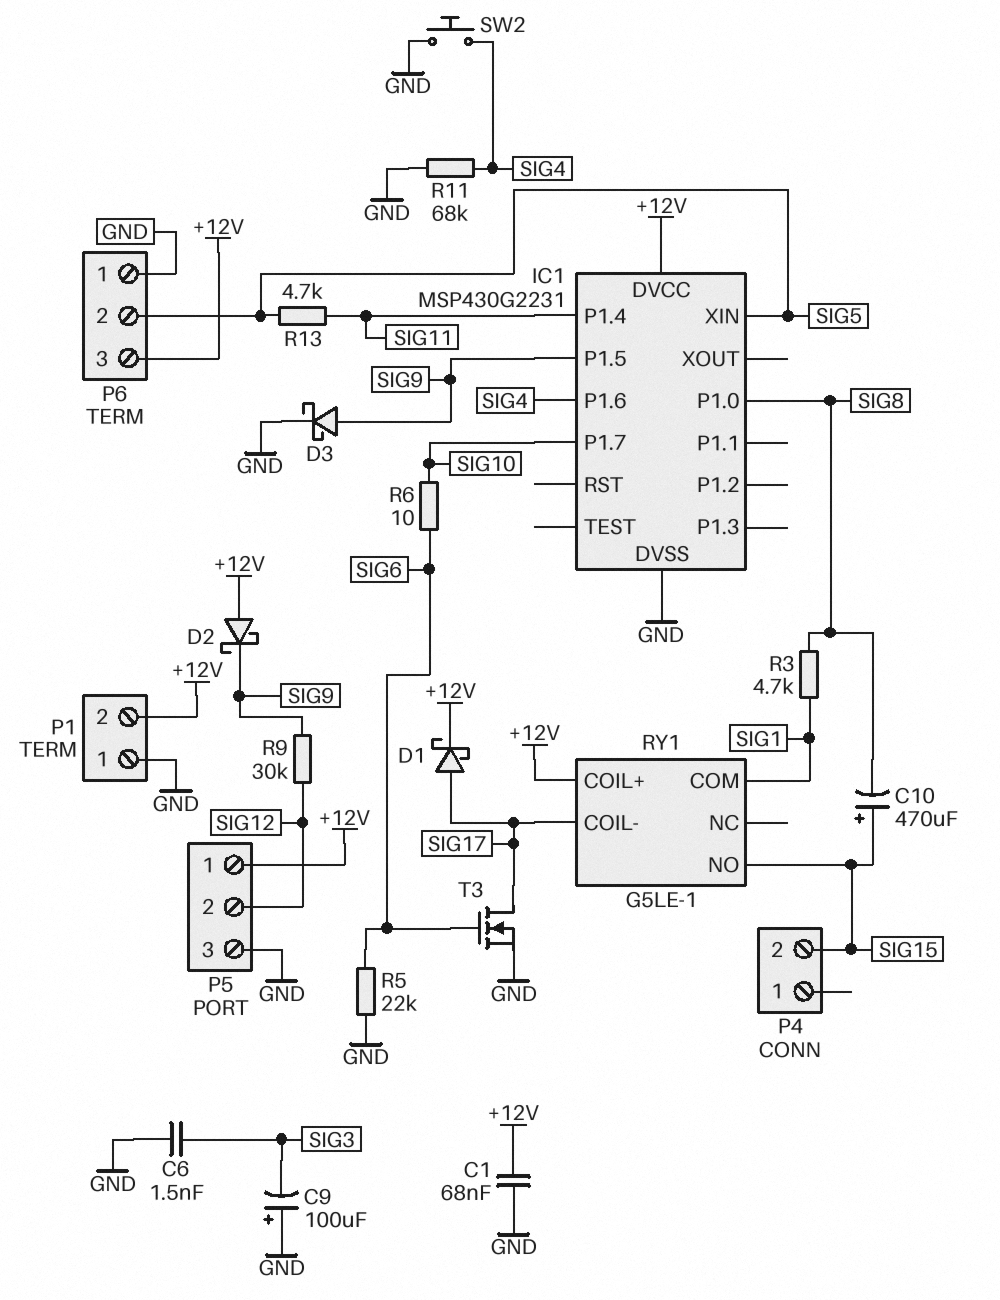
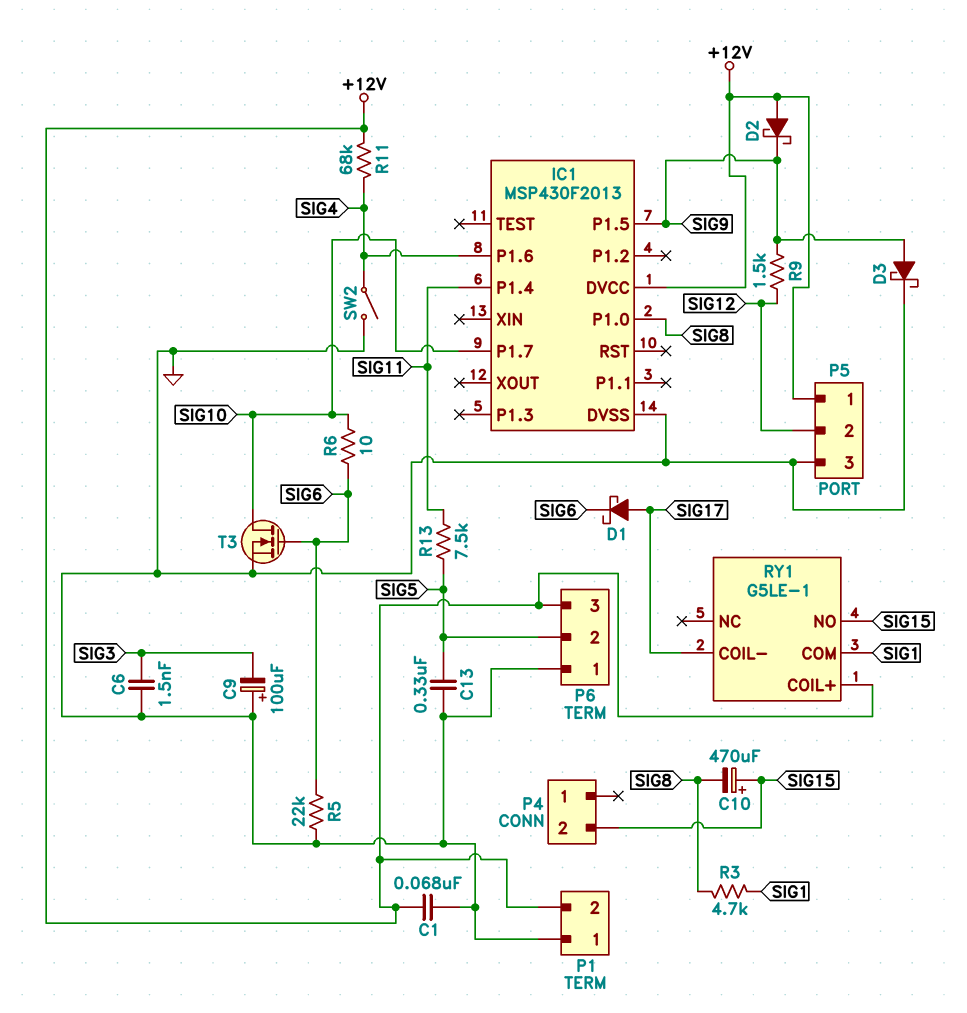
C13: none -> 330nF (GND, SIG5)
D1: schottky (A SIG17, K +12V) -> schottky (A SIG17, K SIG6)
IC1: MSP430G2231 -> MSP430F2013
IC1 pin XIN: SIG5 -> none
R9: 30k (SIG9, SIG12) -> 1.5k (SIG9, SIG12)
R11: 68k (GND, SIG4) -> 68k (+12V, SIG4)
R13: 4.7k (SIG5, SIG11) -> 7.5k (SIG5, SIG11)
SW2: button (GND, SIG4) -> switch (GND, SIG4)
T3: NMOS (G SIG6, D SIG17, S GND) -> NMOS (G SIG6, D SIG10, S GND)

